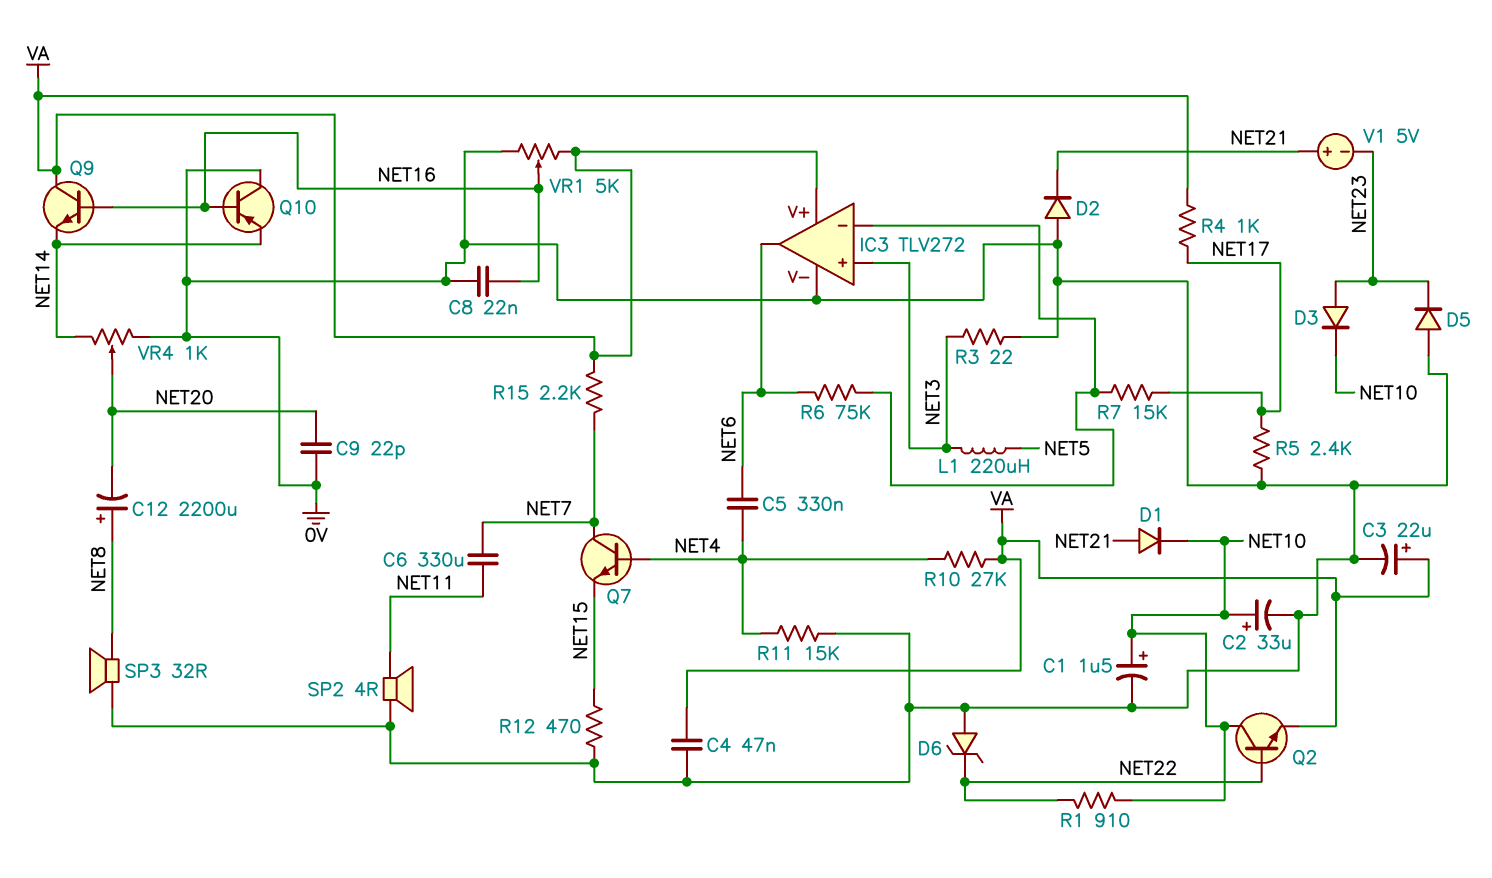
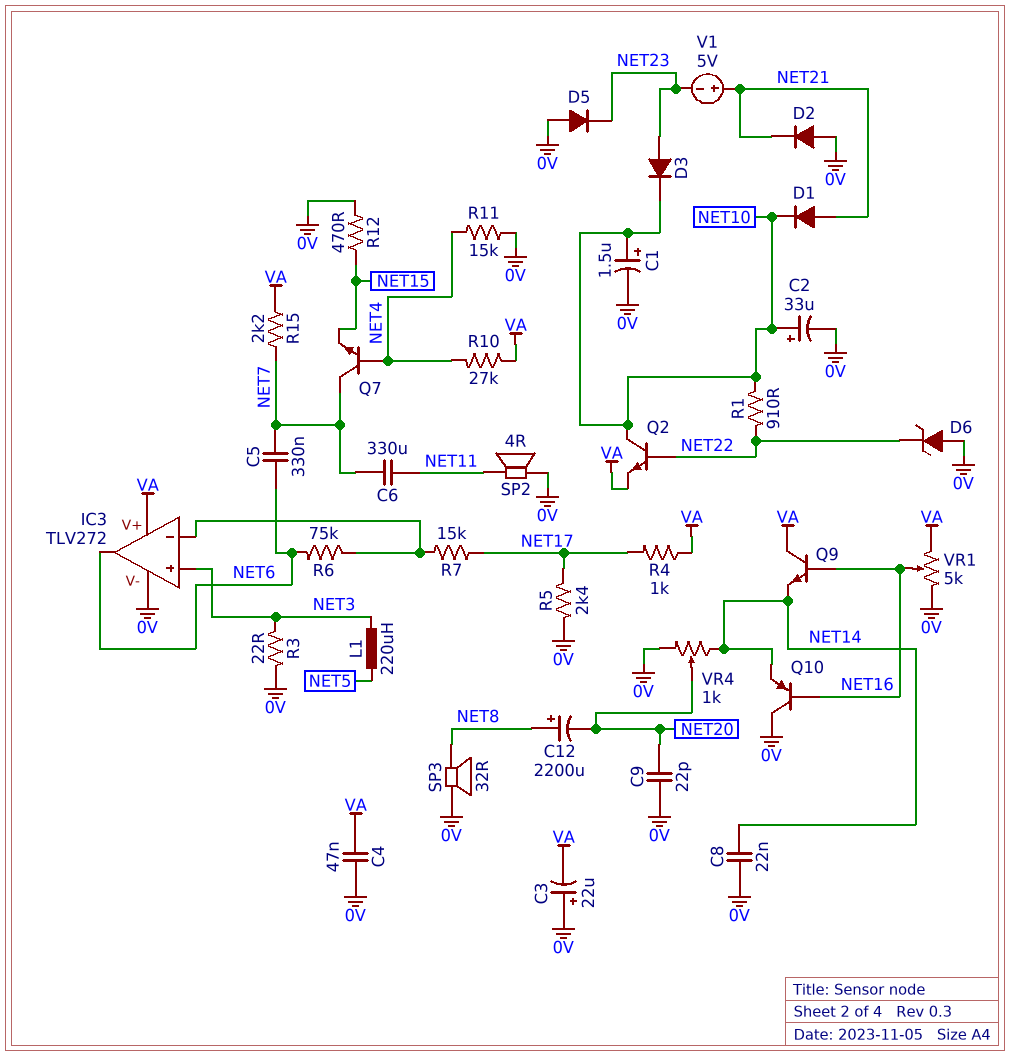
C3: 22uF (plus VA, minus 0V) -> 22uF (plus 0V, minus VA)
C5: 330nF (NET4, NET6) -> 330nF (NET6, NET7)
C8: 22nF (0V, NET16) -> 22nF (0V, NET14)

